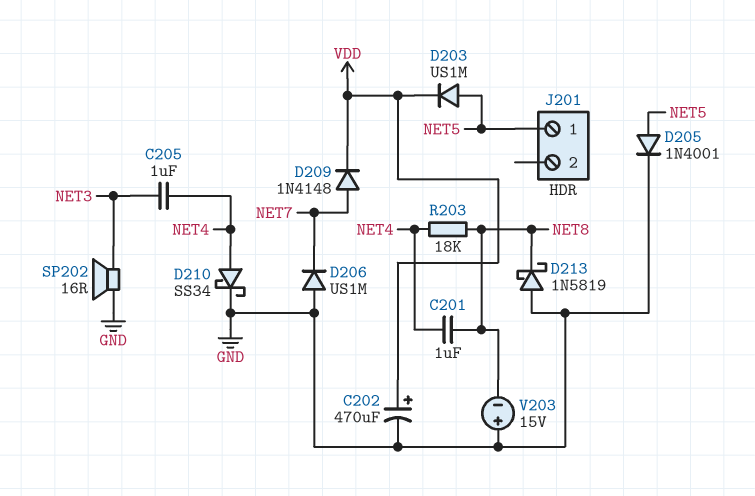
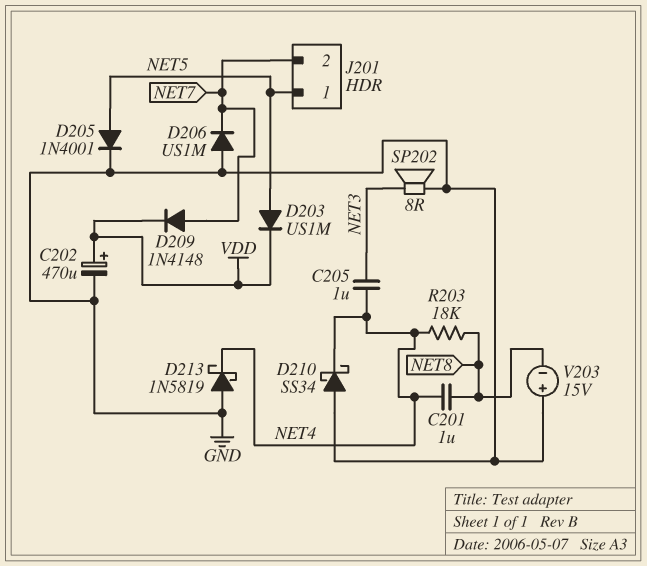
D210: schottky SS34 (A NET4, K GND) -> schottky SS34 (A GND, K NET4)
D213: schottky 1N5819 (A GND, K NET8) -> schottky 1N5819 (A GND, K NET4)
J201 pin 2: none -> NET7
SP202: speaker 16R (GND, NET3) -> speaker 8R (GND, NET3)

